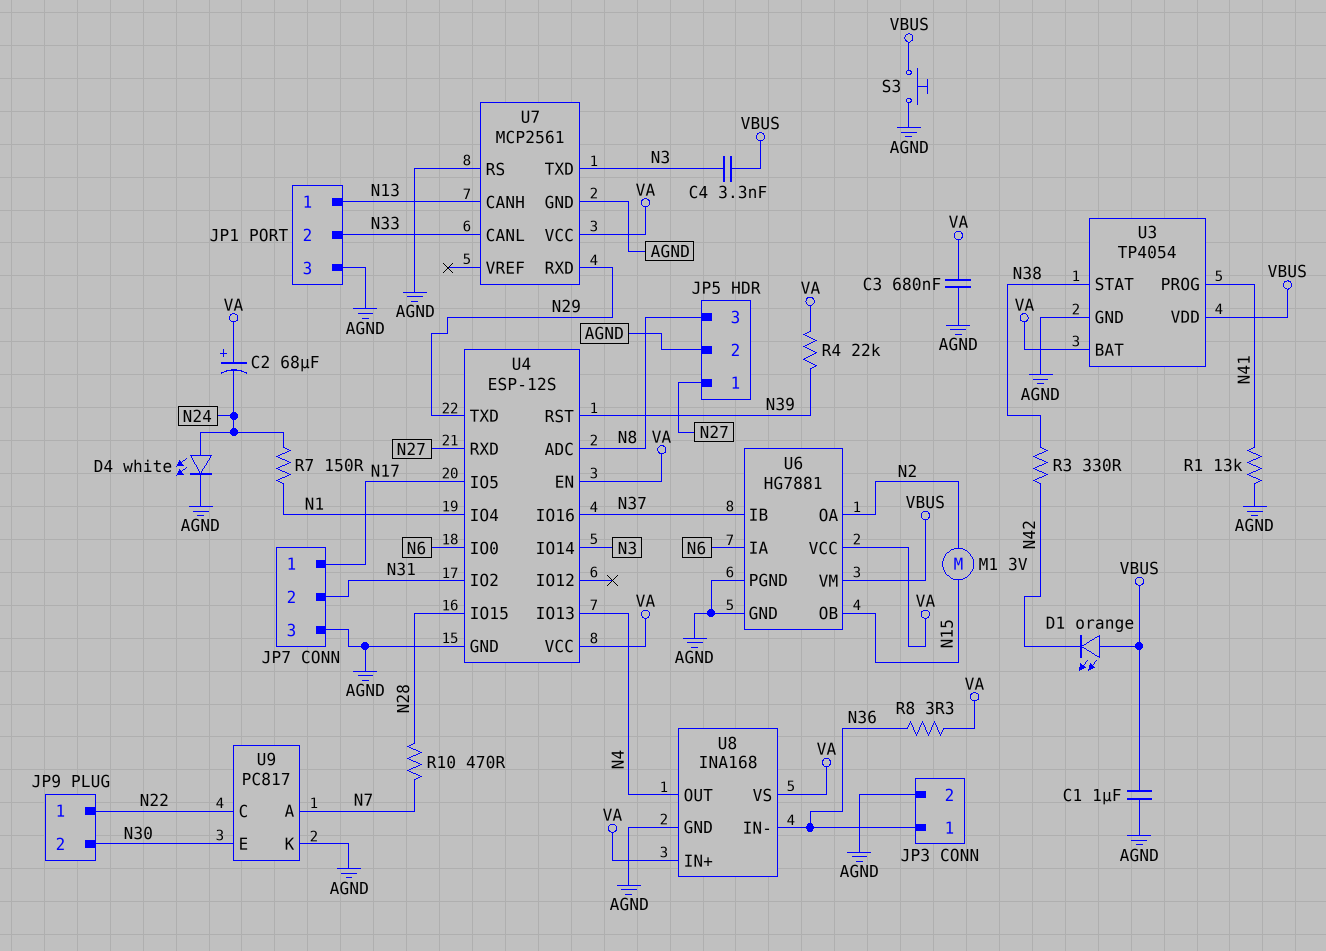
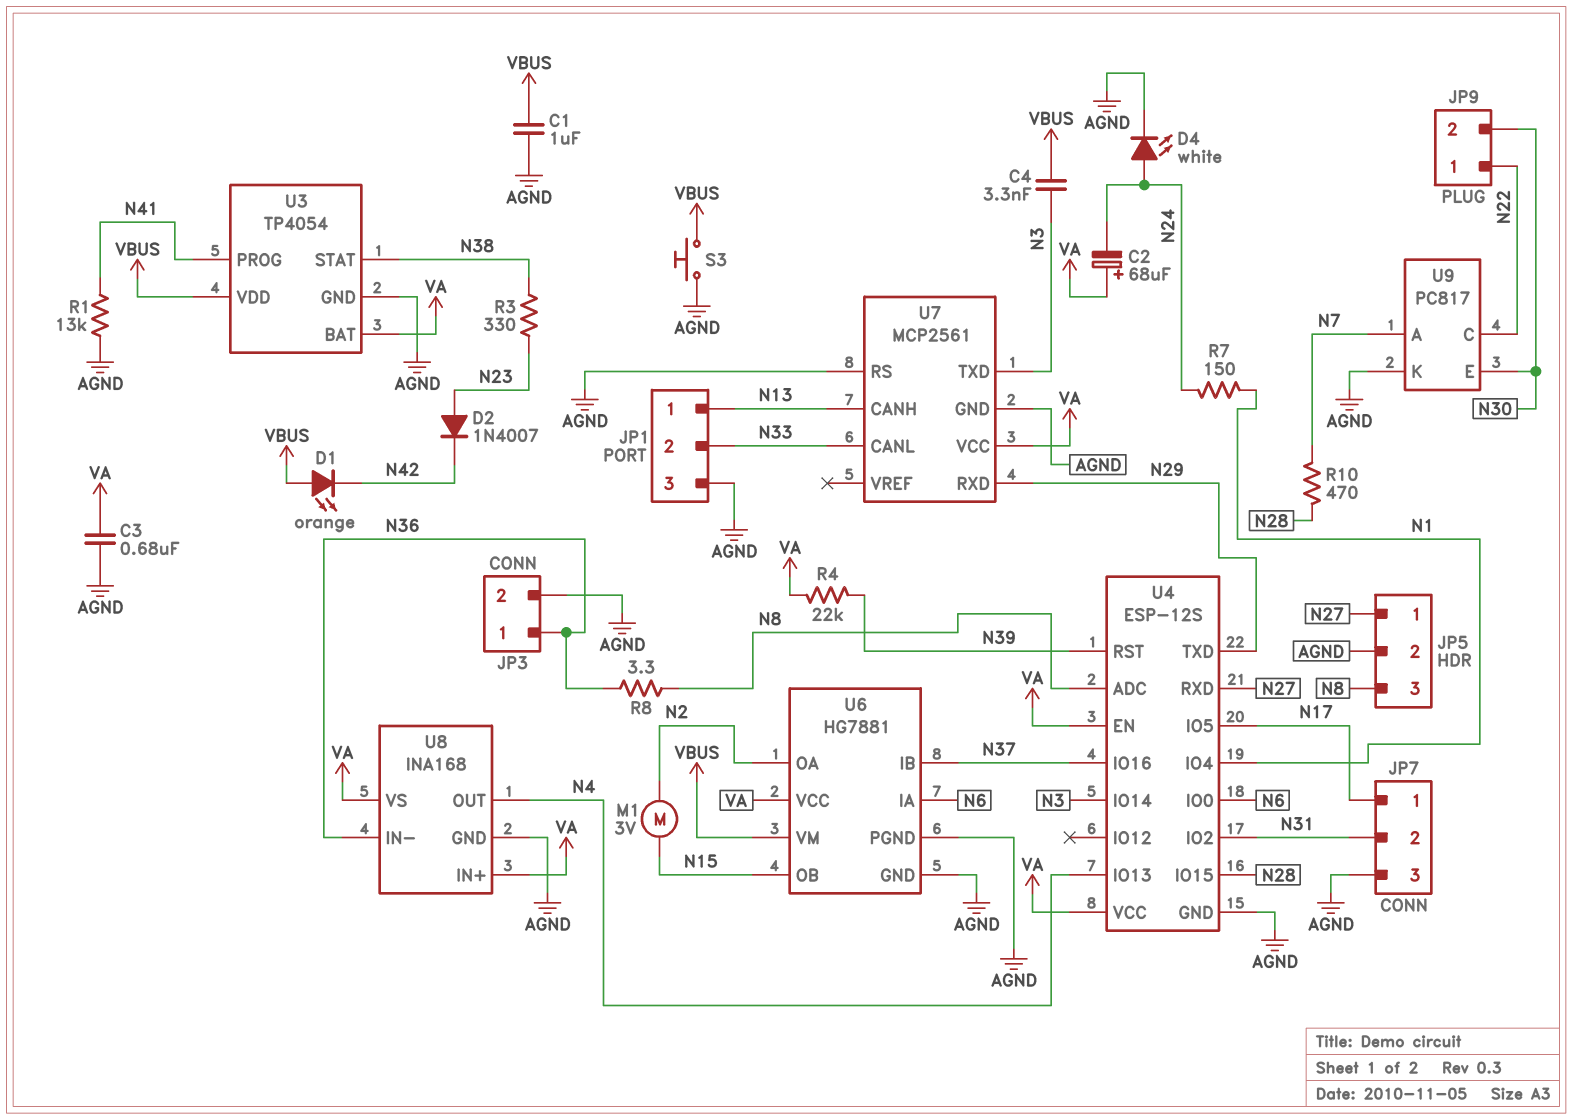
D2: none -> diode 1N4007 (A N23, K N42)
R3: 330 (N38, N42) -> 330 (N23, N38)
R8: 3.3 (N36, VA) -> 3.3 (N8, N36)

